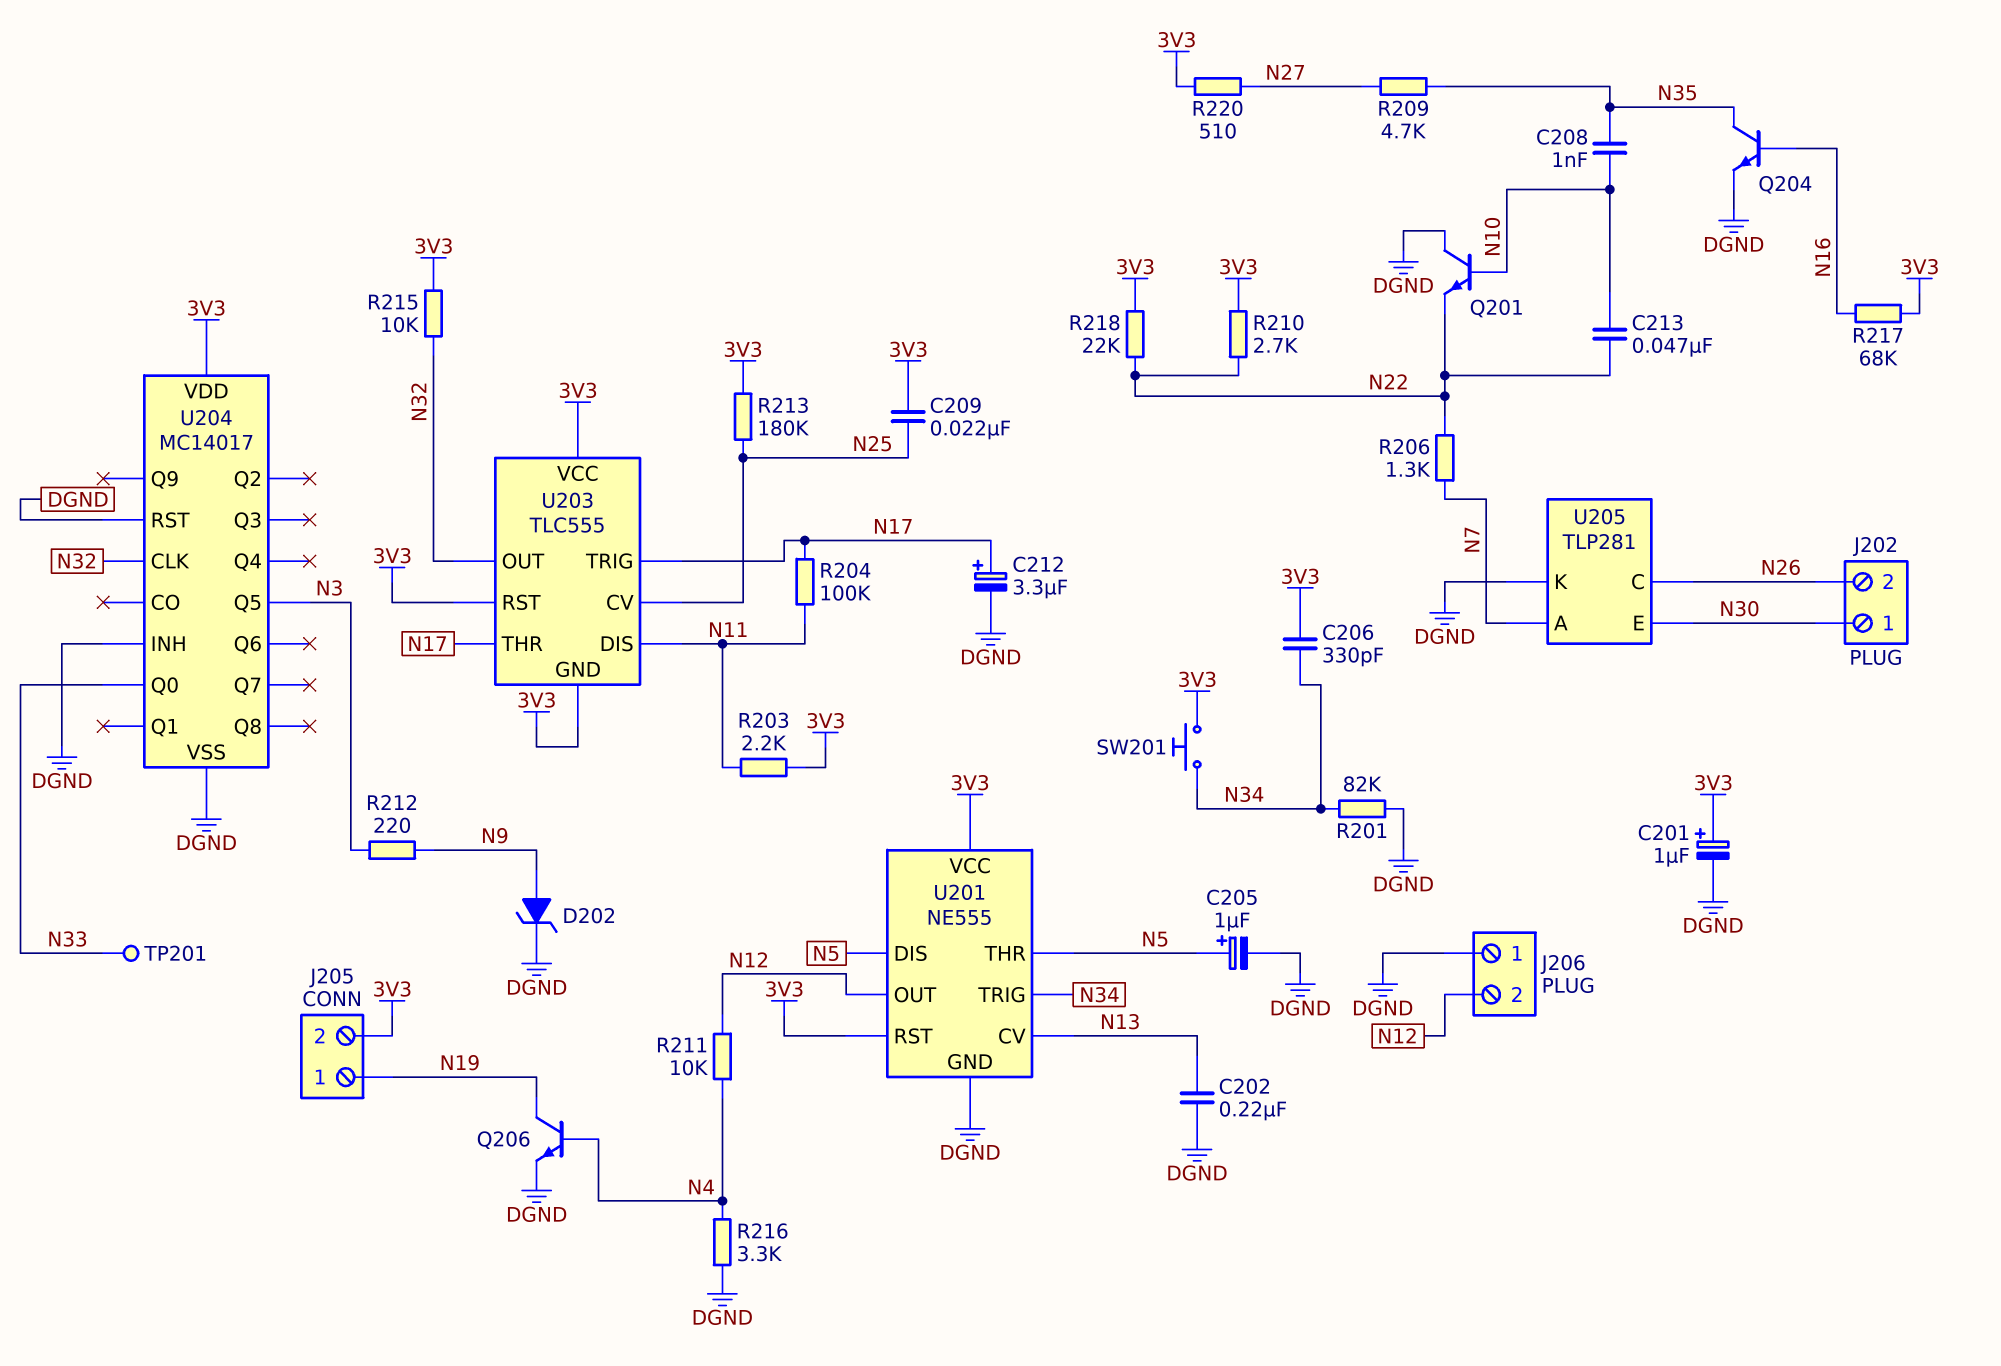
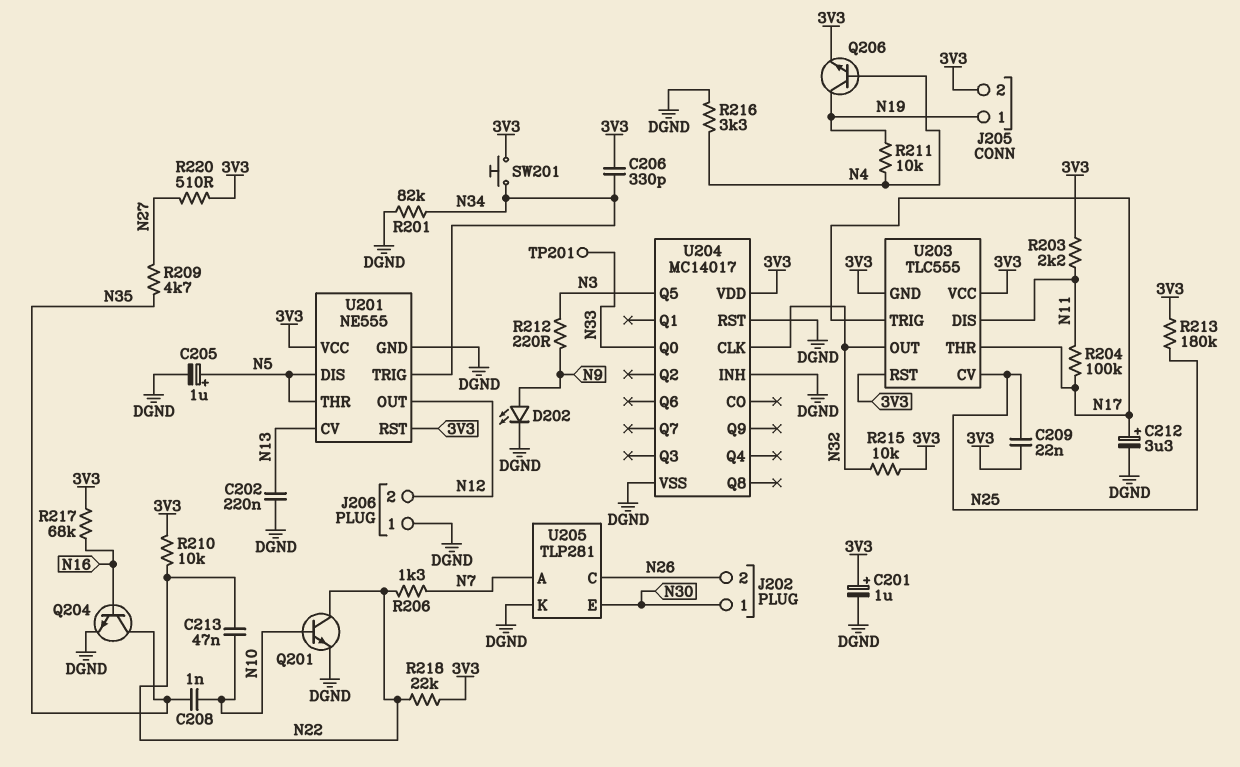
D202: zener (A N9, K DGND) -> LED (A N9, K DGND)
Q201: NPN (B N10, C DGND, E N22) -> NPN (B N10, C N22, E DGND)
Q206: NPN (B N4, C N19, E DGND) -> NPN (B N4, C N19, E 3V3)
R210: 2.7k (3V3, N22) -> 10k (3V3, N22)
R211: 10k (N4, N12) -> 10k (N4, N19)

